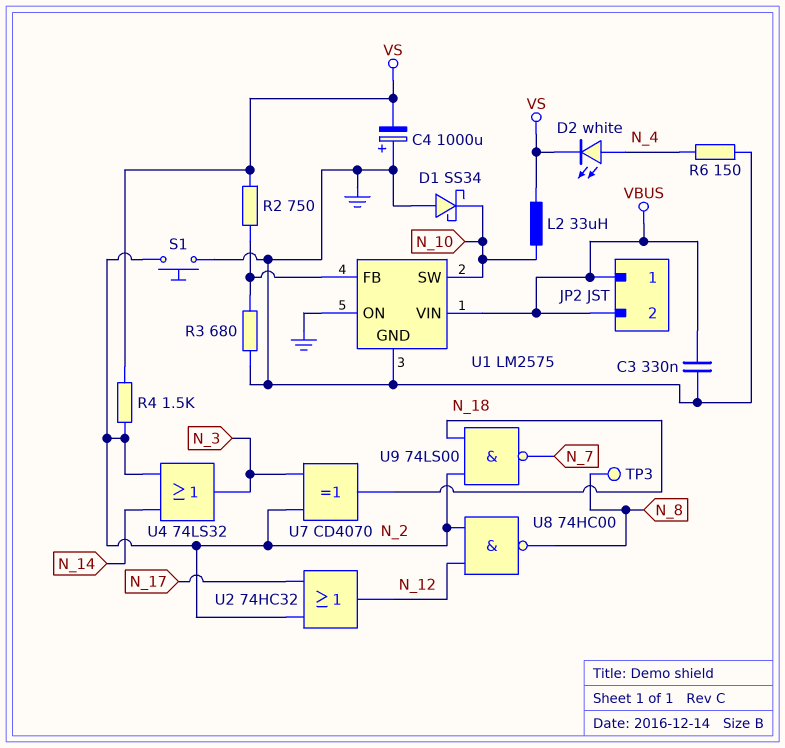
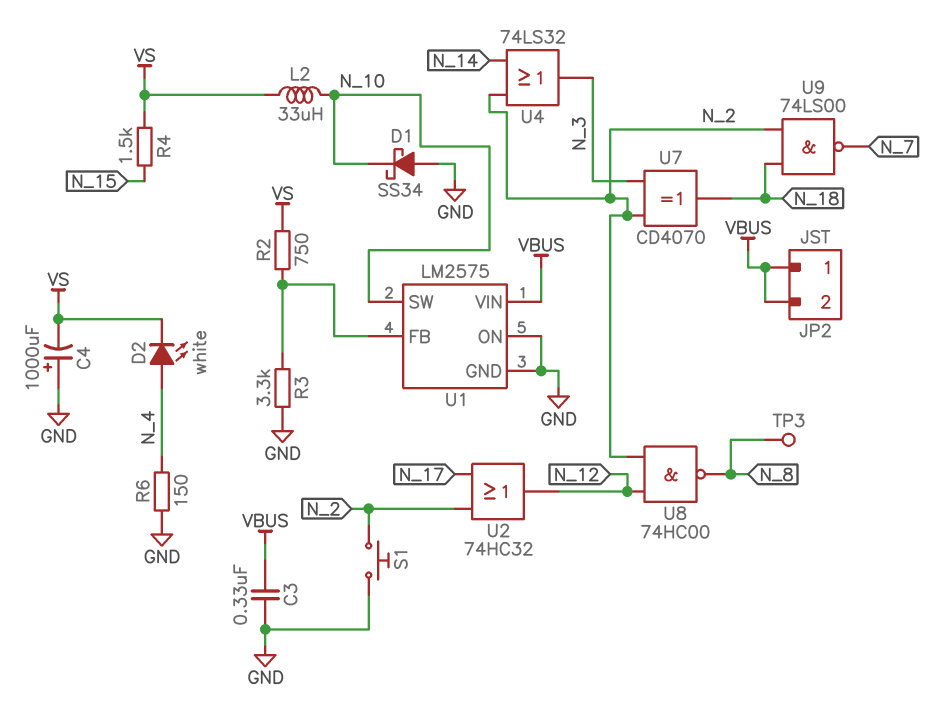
R3: 680 (GND, U1/FB) -> 3.3k (GND, U1/FB)
R4: 1.5k (N_2, VS) -> 1.5k (N_15, VS)

